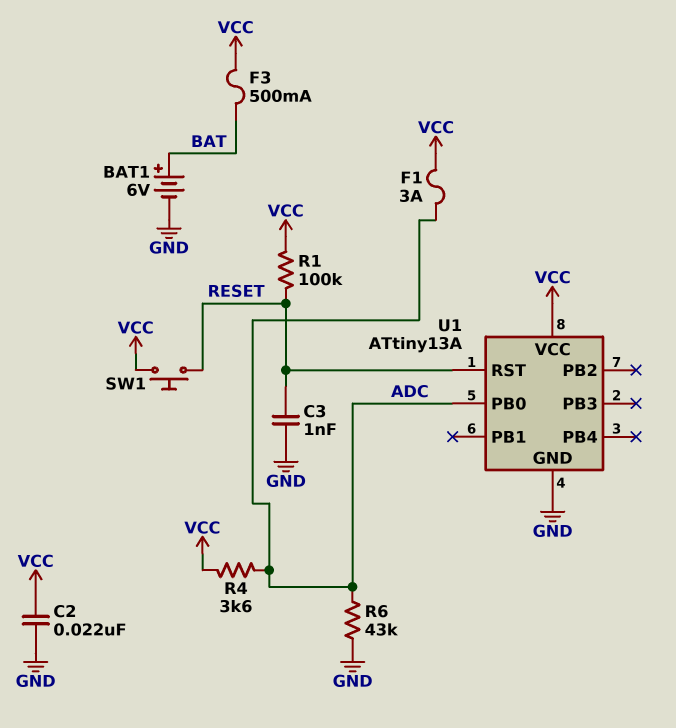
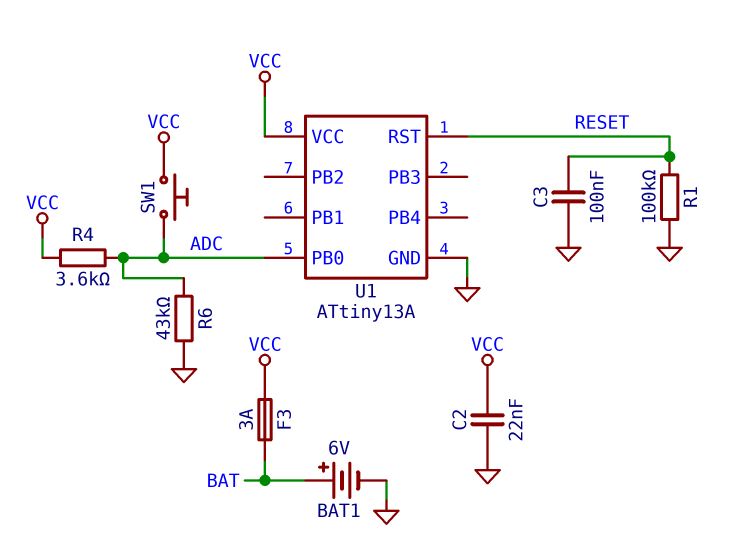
C3: 1nF (GND, RESET) -> 100nF (GND, RESET)
F1: 3A (ADC, VCC) -> none
F3: 500mA (BAT, VCC) -> 3A (BAT, VCC)
R1: 100k (RESET, VCC) -> 100k (GND, RESET)
SW1: button (RESET, VCC) -> button (ADC, VCC)

